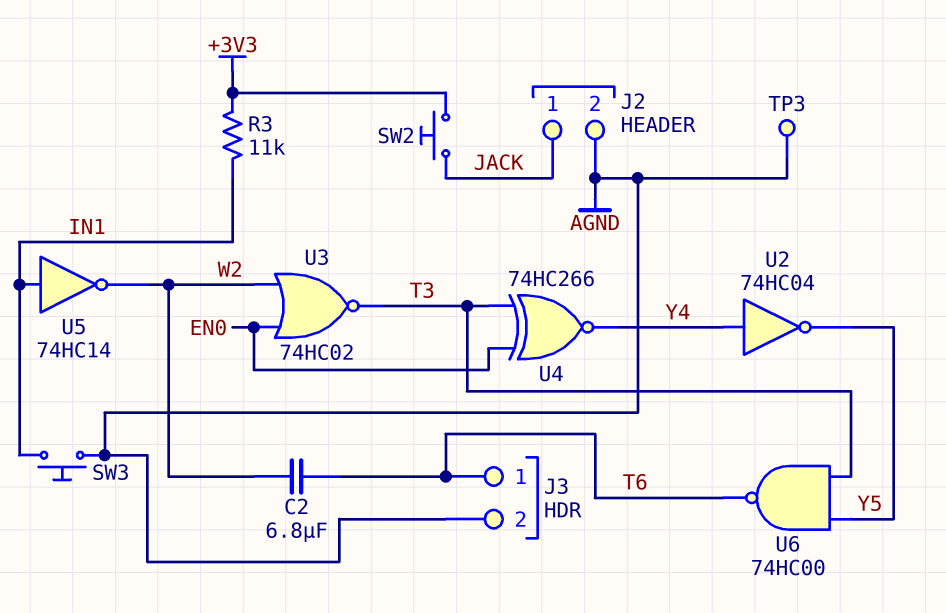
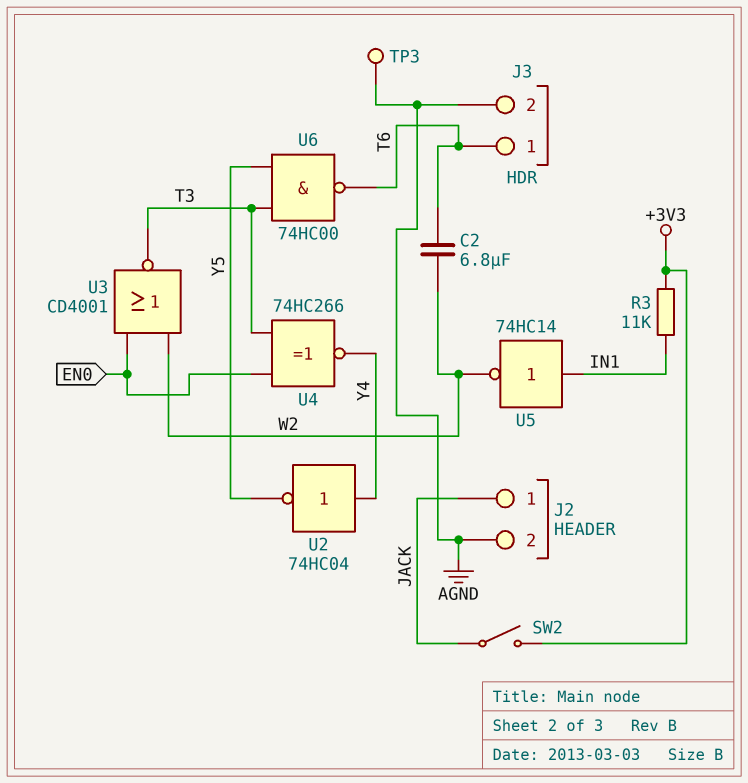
SW2: button (+3V3, JACK) -> switch (+3V3, JACK)
SW3: button (AGND, IN1) -> none
U3: NOR 74HC02 (in EN0, in W2, out T3) -> NOR CD4001 (in EN0, in W2, out T3)

